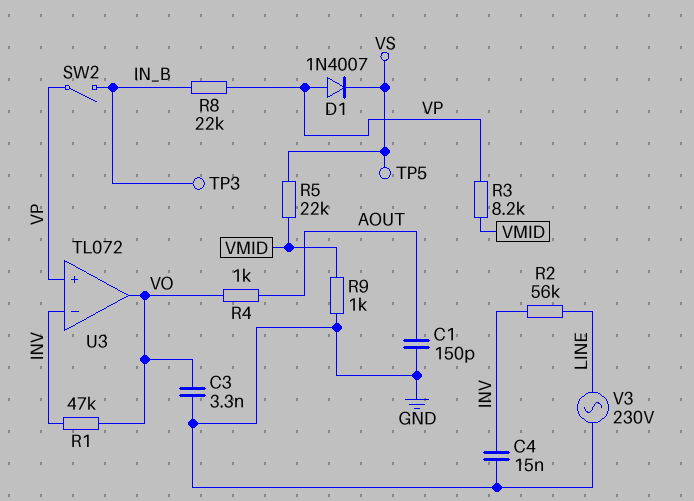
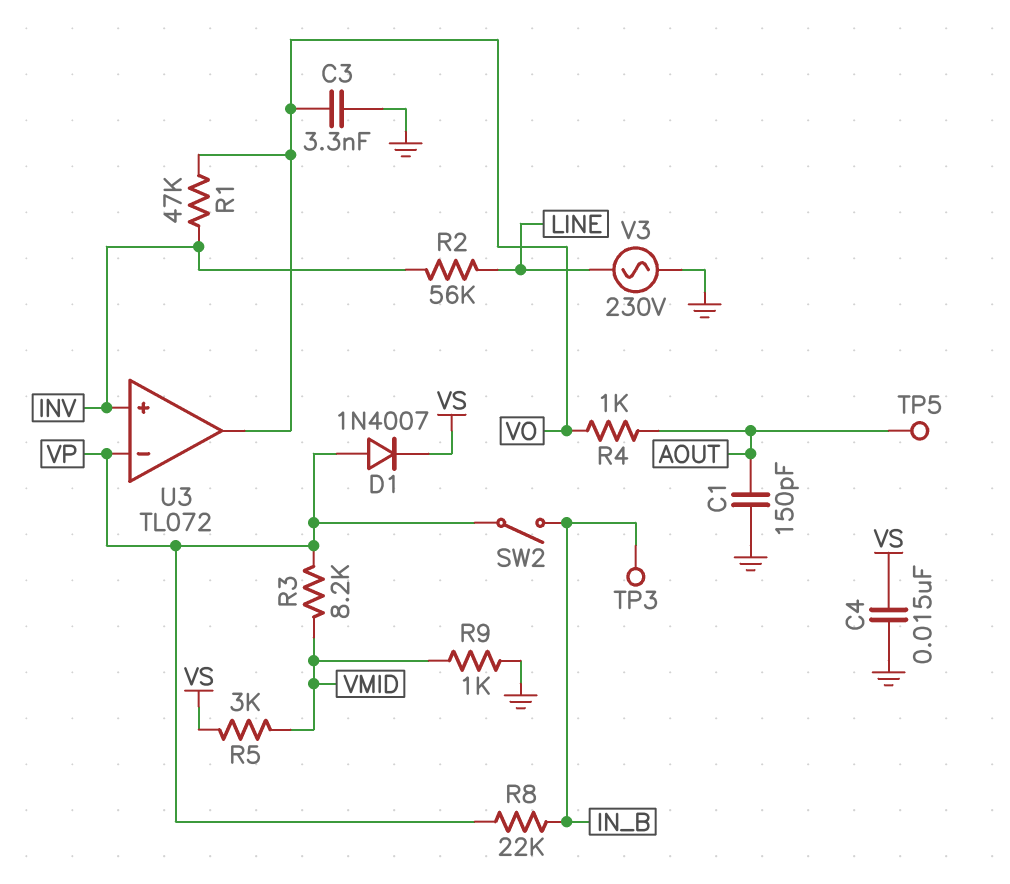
C4: 15nF (GND, INV) -> 15nF (GND, VS)
R5: 22k (VMID, VS) -> 3k (VMID, VS)
TP5: test point (VS) -> test point (AOUT)
U3 pin in+: VP -> INV
U3 pin in-: INV -> VP

